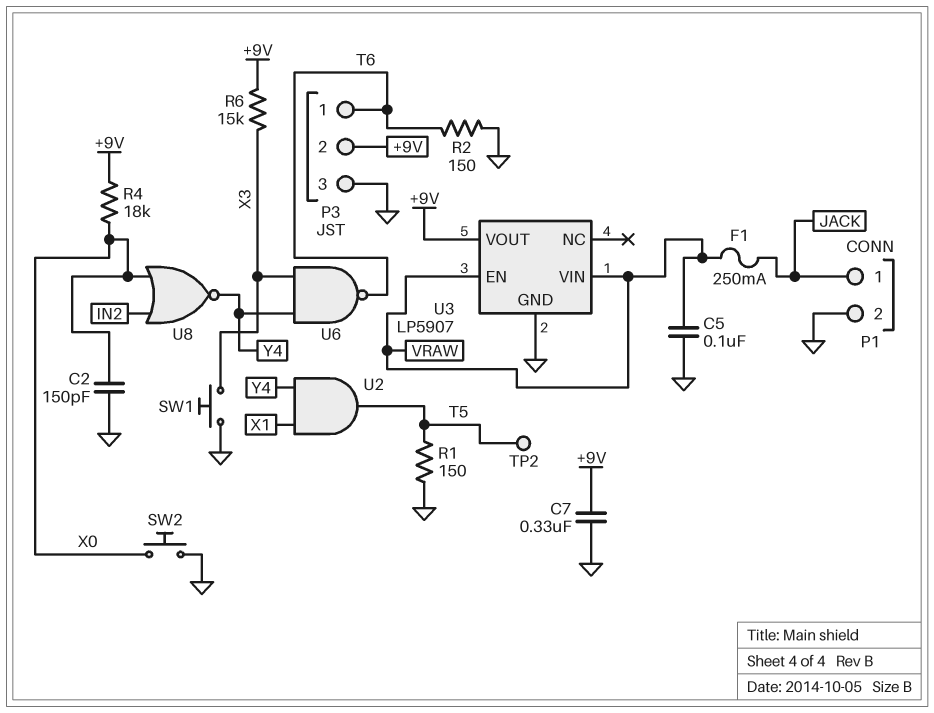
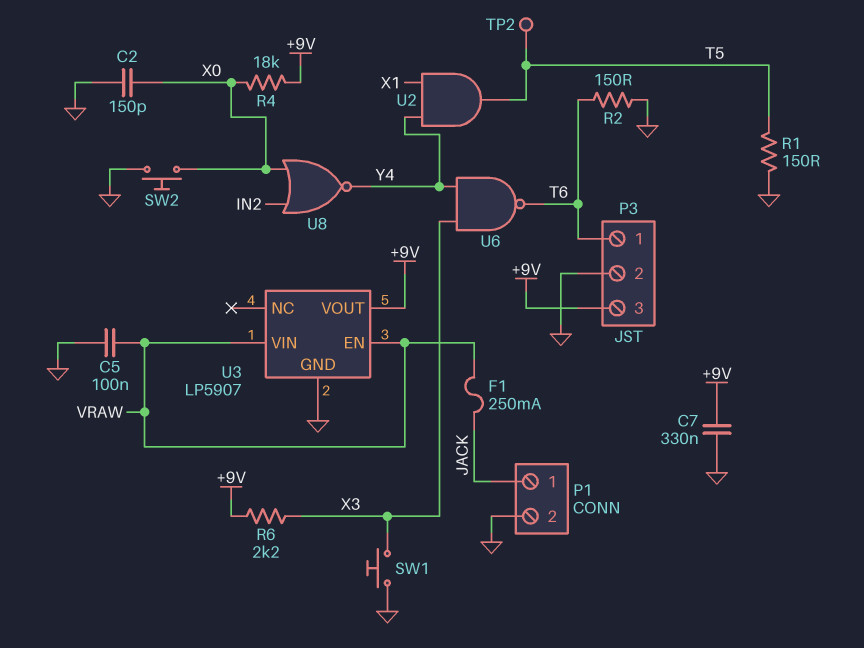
P3 pin 2: +9V -> GND
P3 pin 3: GND -> +9V
R6: 15k (+9V, X3) -> 2.2k (+9V, X3)

